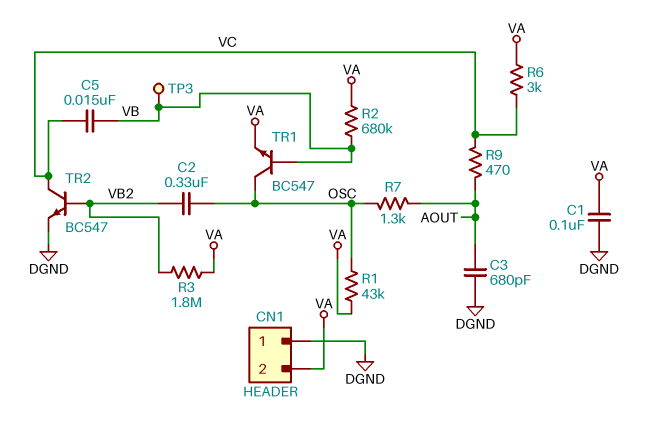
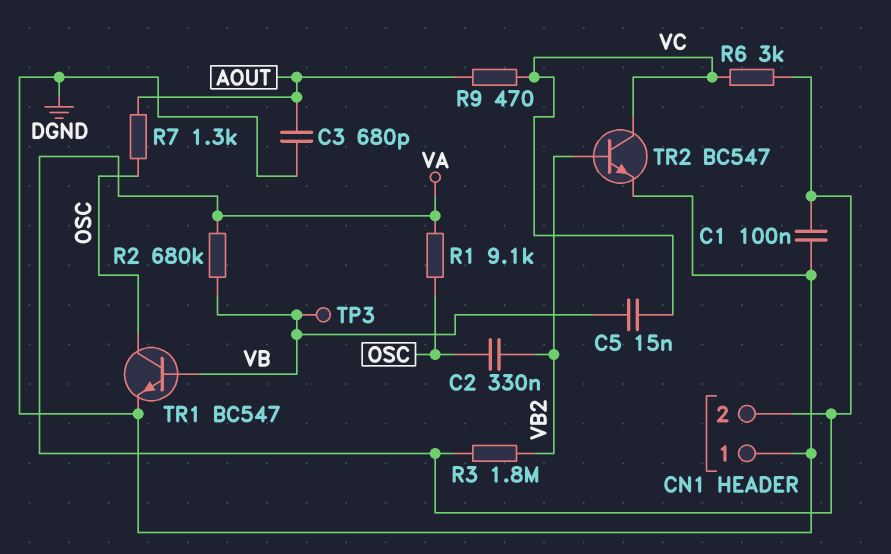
R1: 43k (OSC, VA) -> 9.1k (OSC, VA)
TR1: NPN BC547 (B VB, C OSC, E VA) -> NPN BC547 (B VB, C OSC, E DGND)

